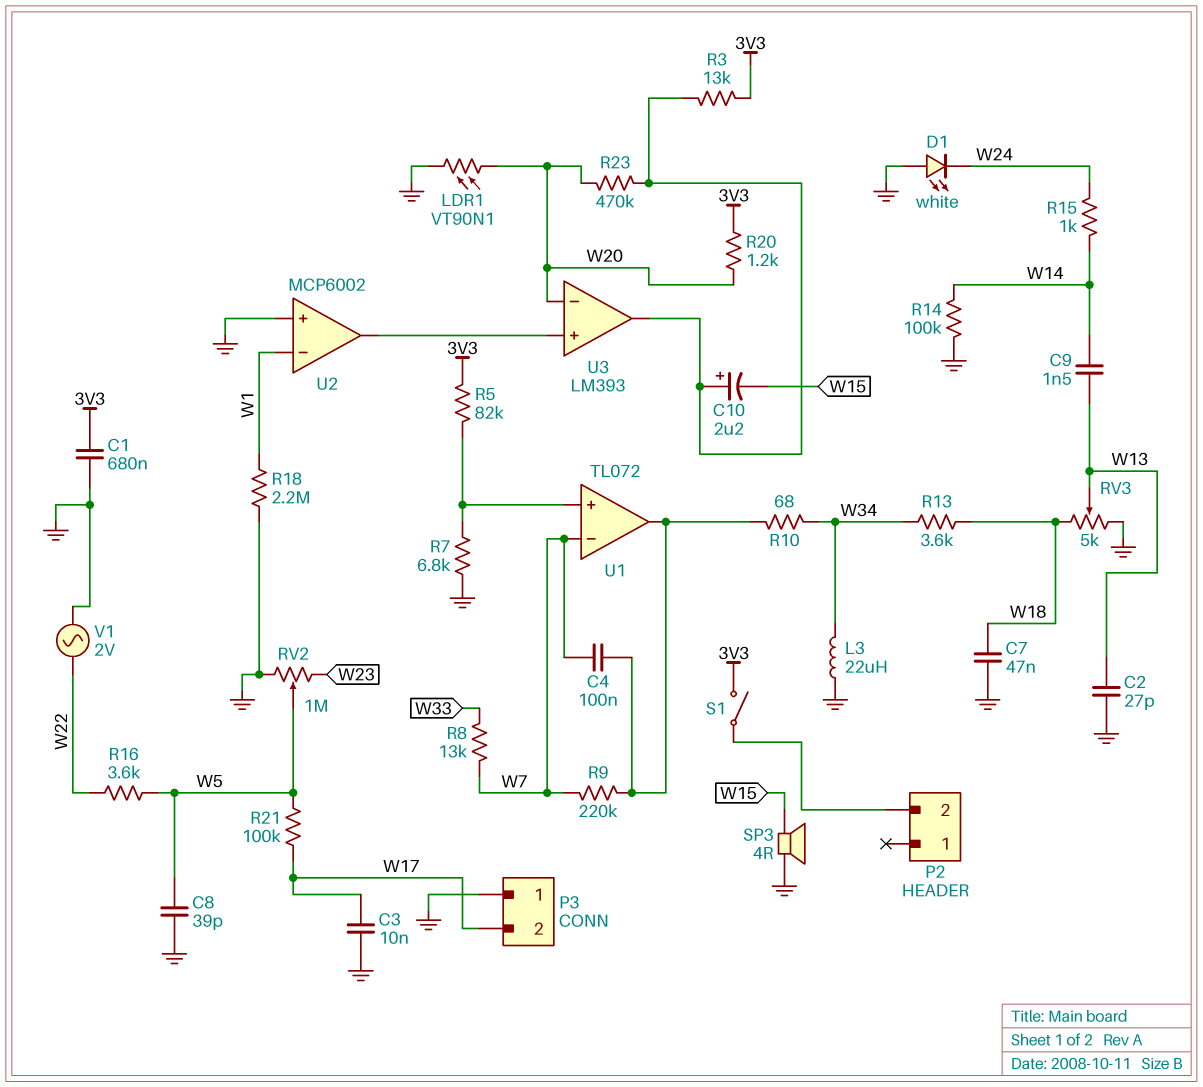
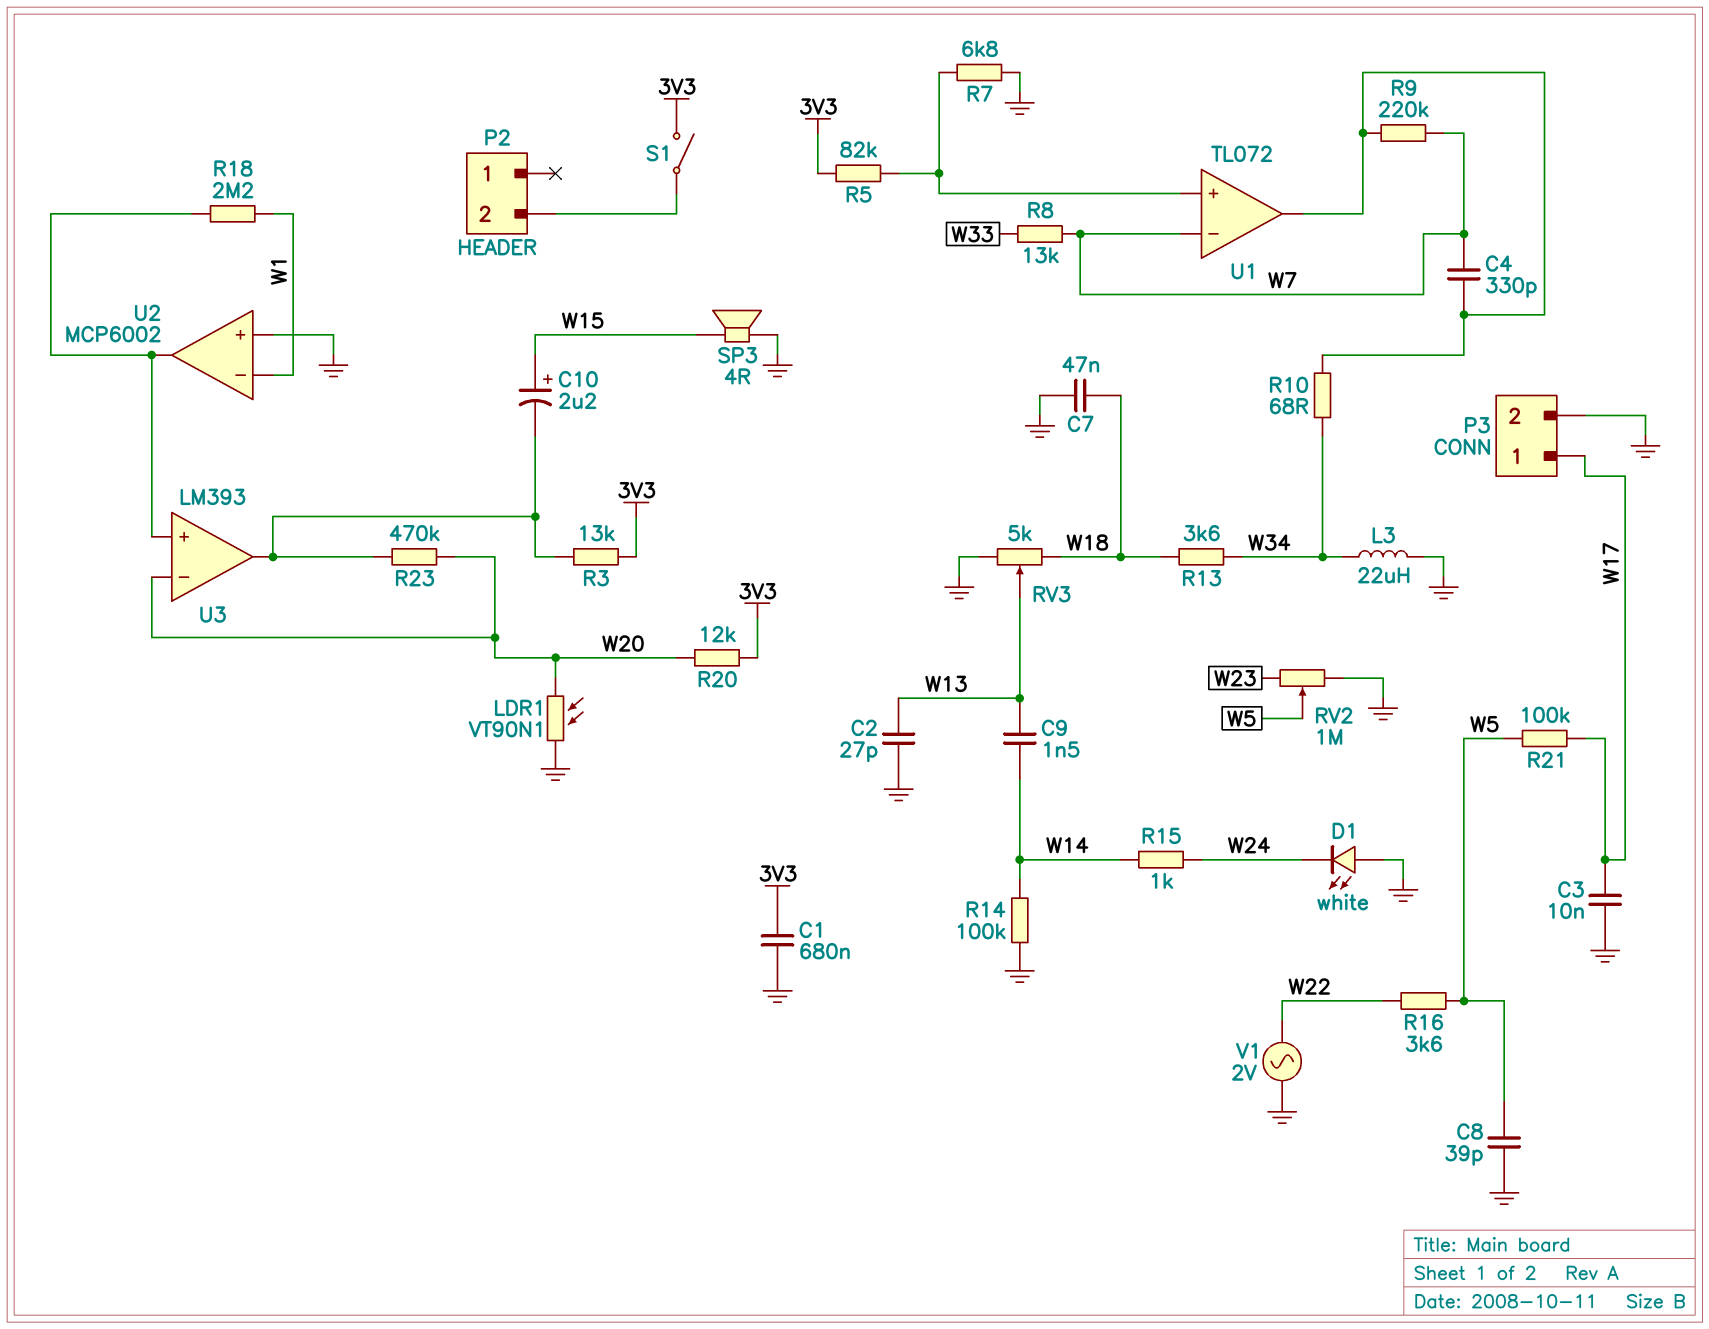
C4: 100nF (U1/out, W7) -> 330pF (U1/out, W7)
C10: 2.2uF (plus U3/out, minus W15) -> 2.2uF (plus W15, minus U3/out)
P3 pin 1: GND -> W17
P3 pin 2: W17 -> GND
R18: 2.2M (GND, W1) -> 2.2M (U2/out, W1)
R20: 1.2k (3V3, W20) -> 12k (3V3, W20)

